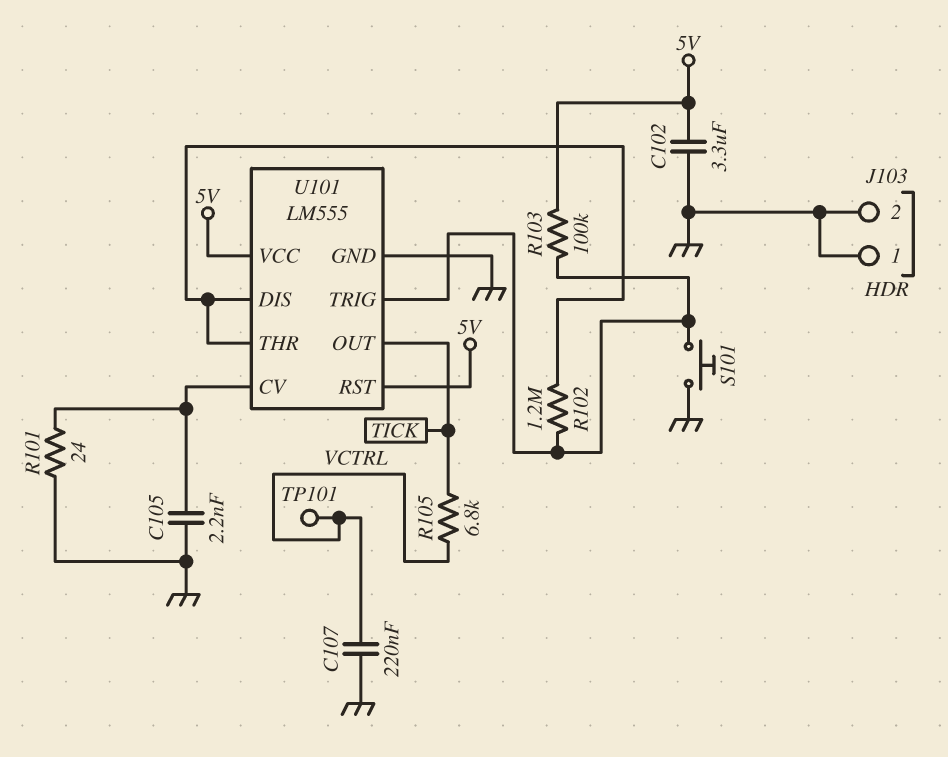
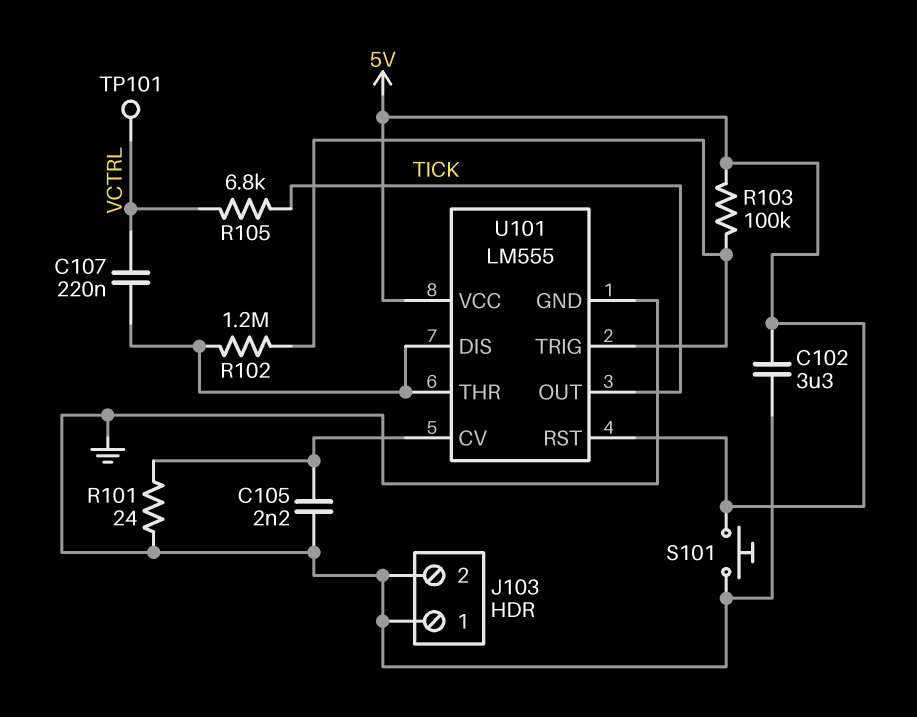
C107: 220nF (GND, VCTRL) -> 220nF (U101/DIS, VCTRL)
S101: button (GND, U101/TRIG) -> button (5V, GND)

